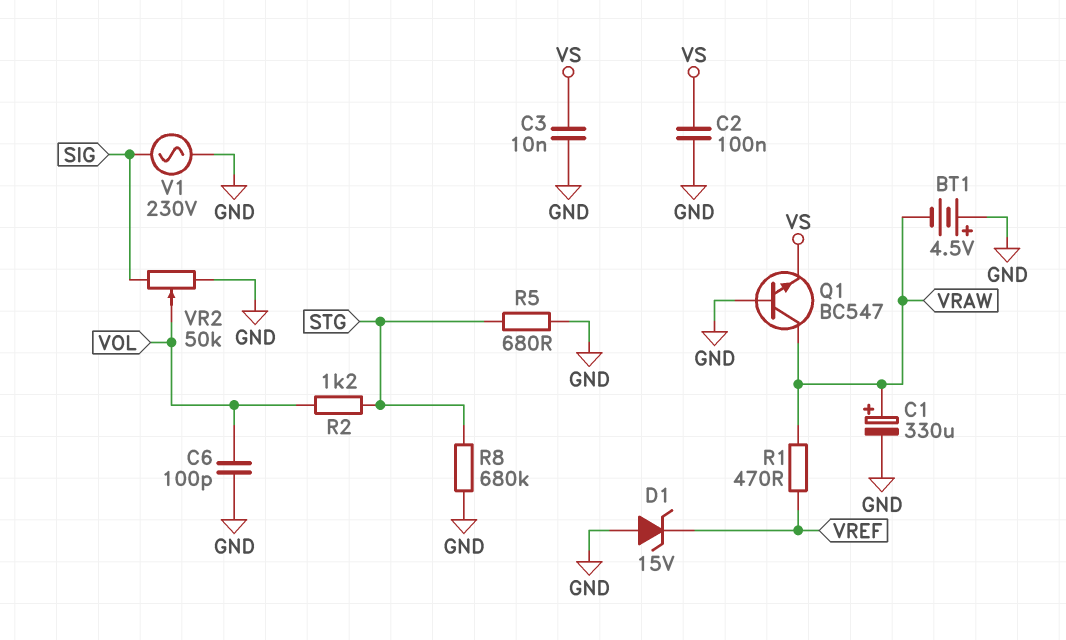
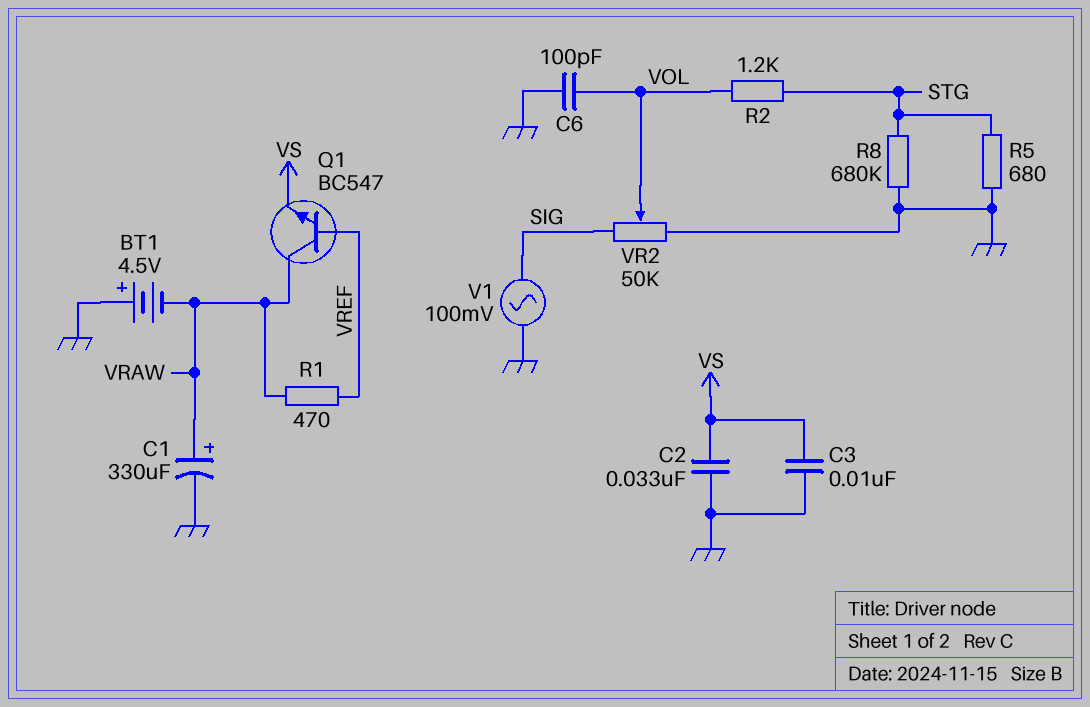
C2: 100nF (GND, VS) -> 33nF (GND, VS)
D1: zener 15V (A GND, K VREF) -> none
Q1: NPN BC547 (B GND, C VRAW, E VS) -> NPN BC547 (B VREF, C VRAW, E VS)
V1: AC 230V (GND, SIG) -> AC 100mV (GND, SIG)

